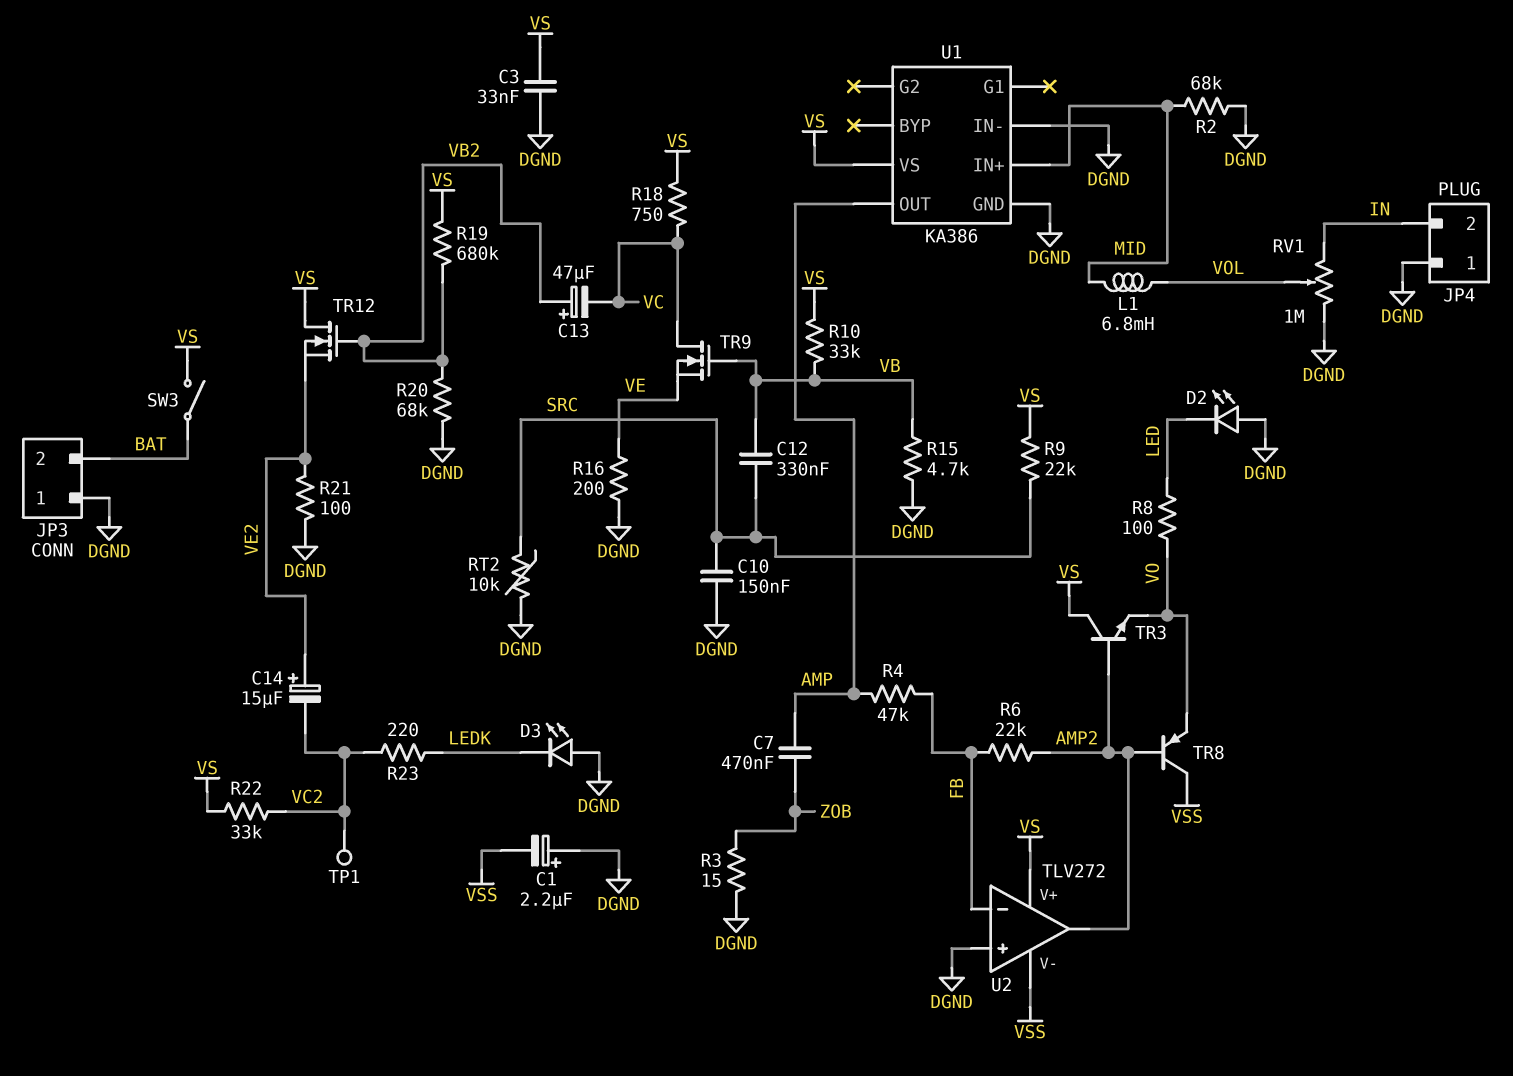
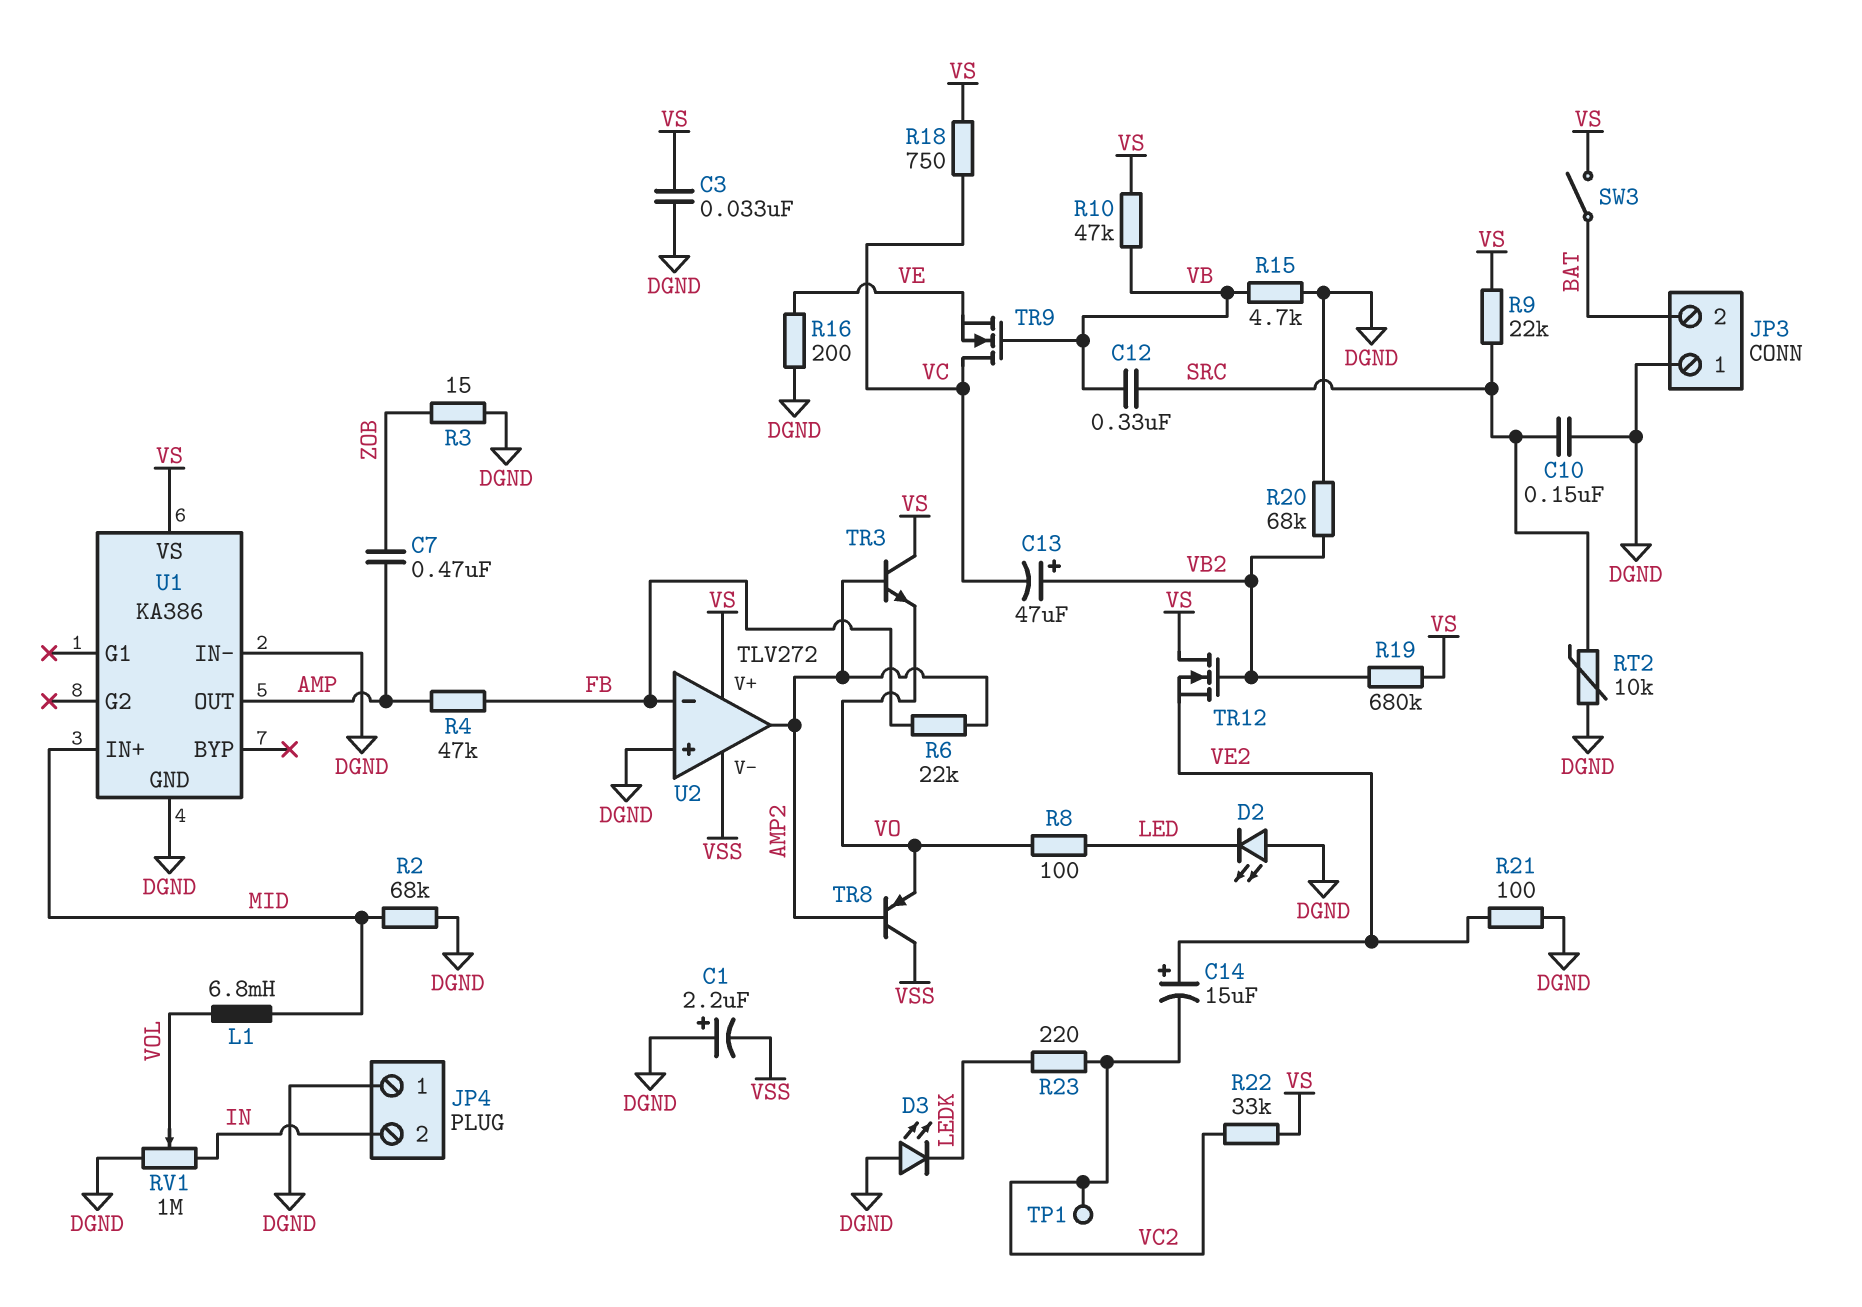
R10: 33k (VB, VS) -> 47k (VB, VS)

